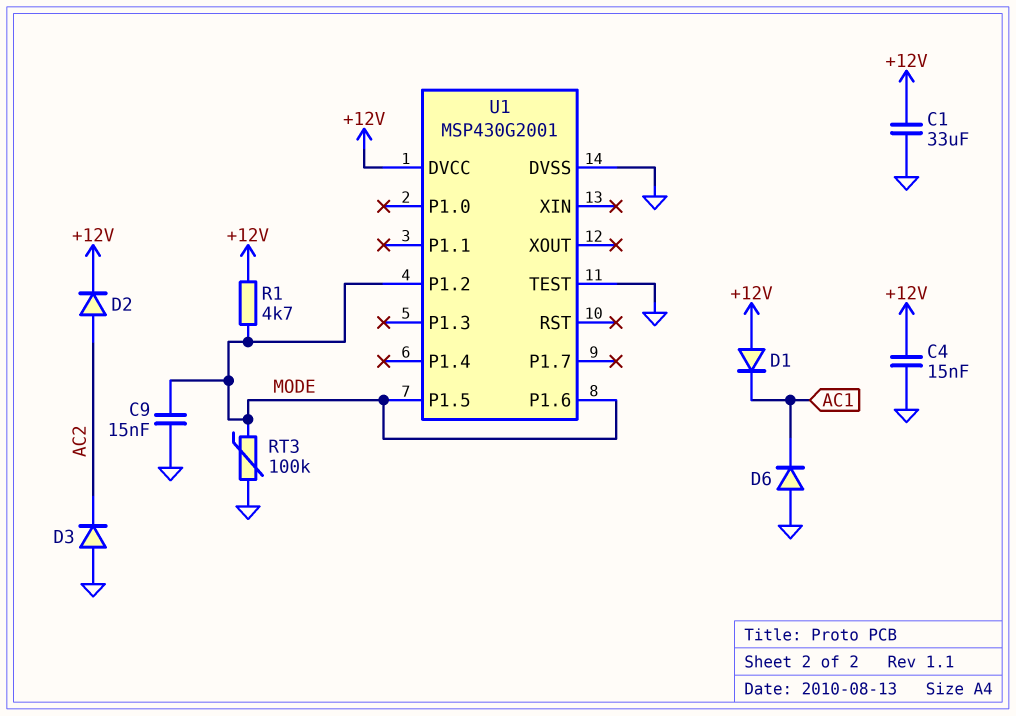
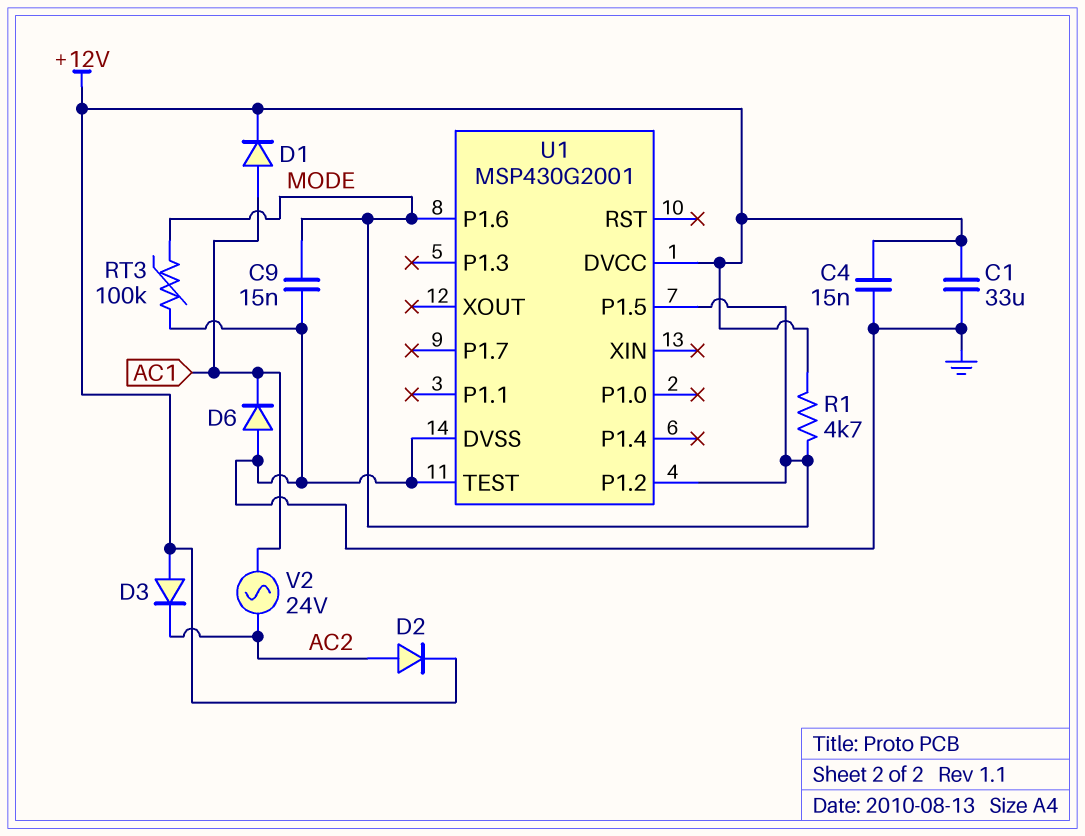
D1: diode (A +12V, K AC1) -> diode (A AC1, K +12V)
D3: diode (A GND, K AC2) -> diode (A +12V, K AC2)
V2: none -> AC 24V (AC1, AC2)

